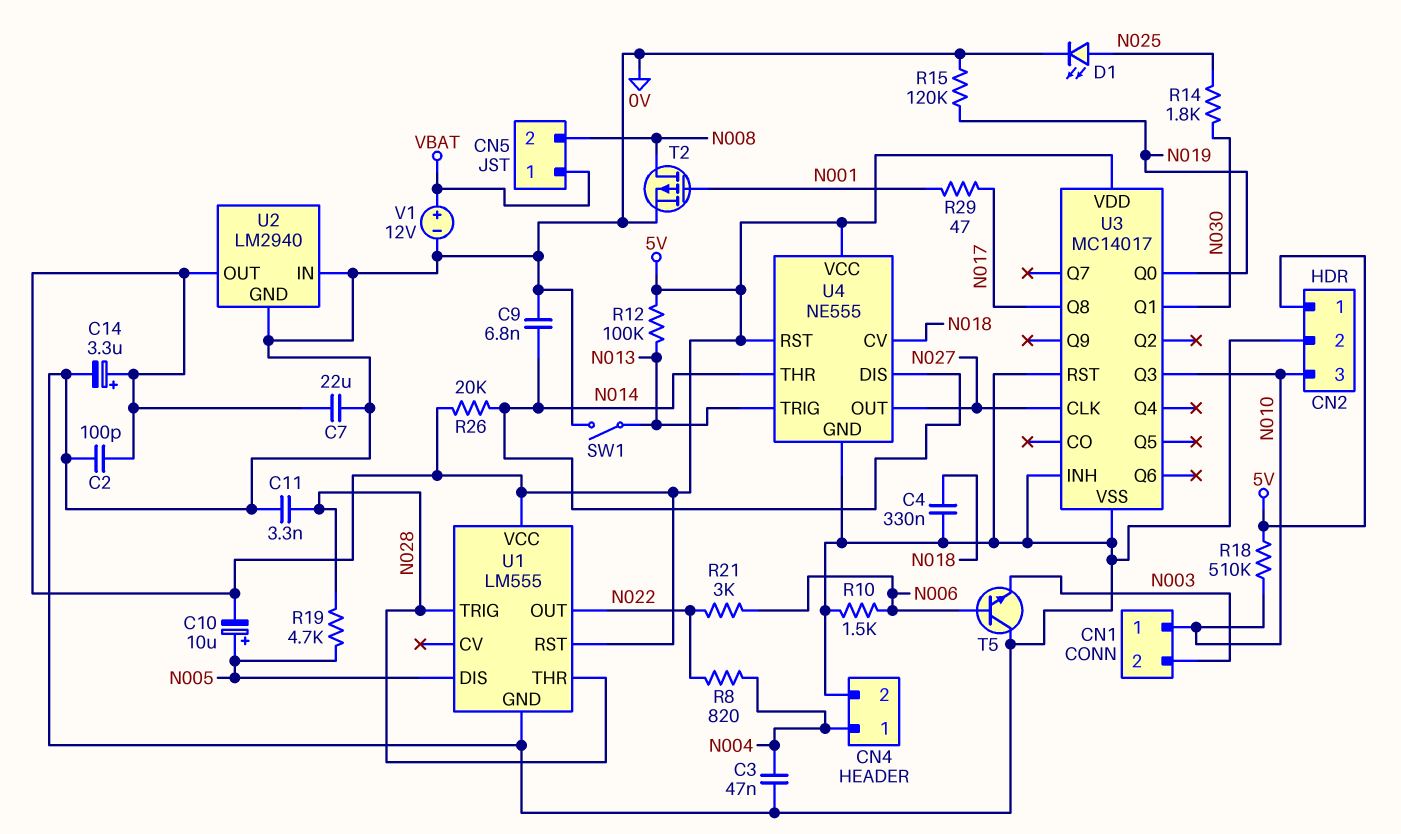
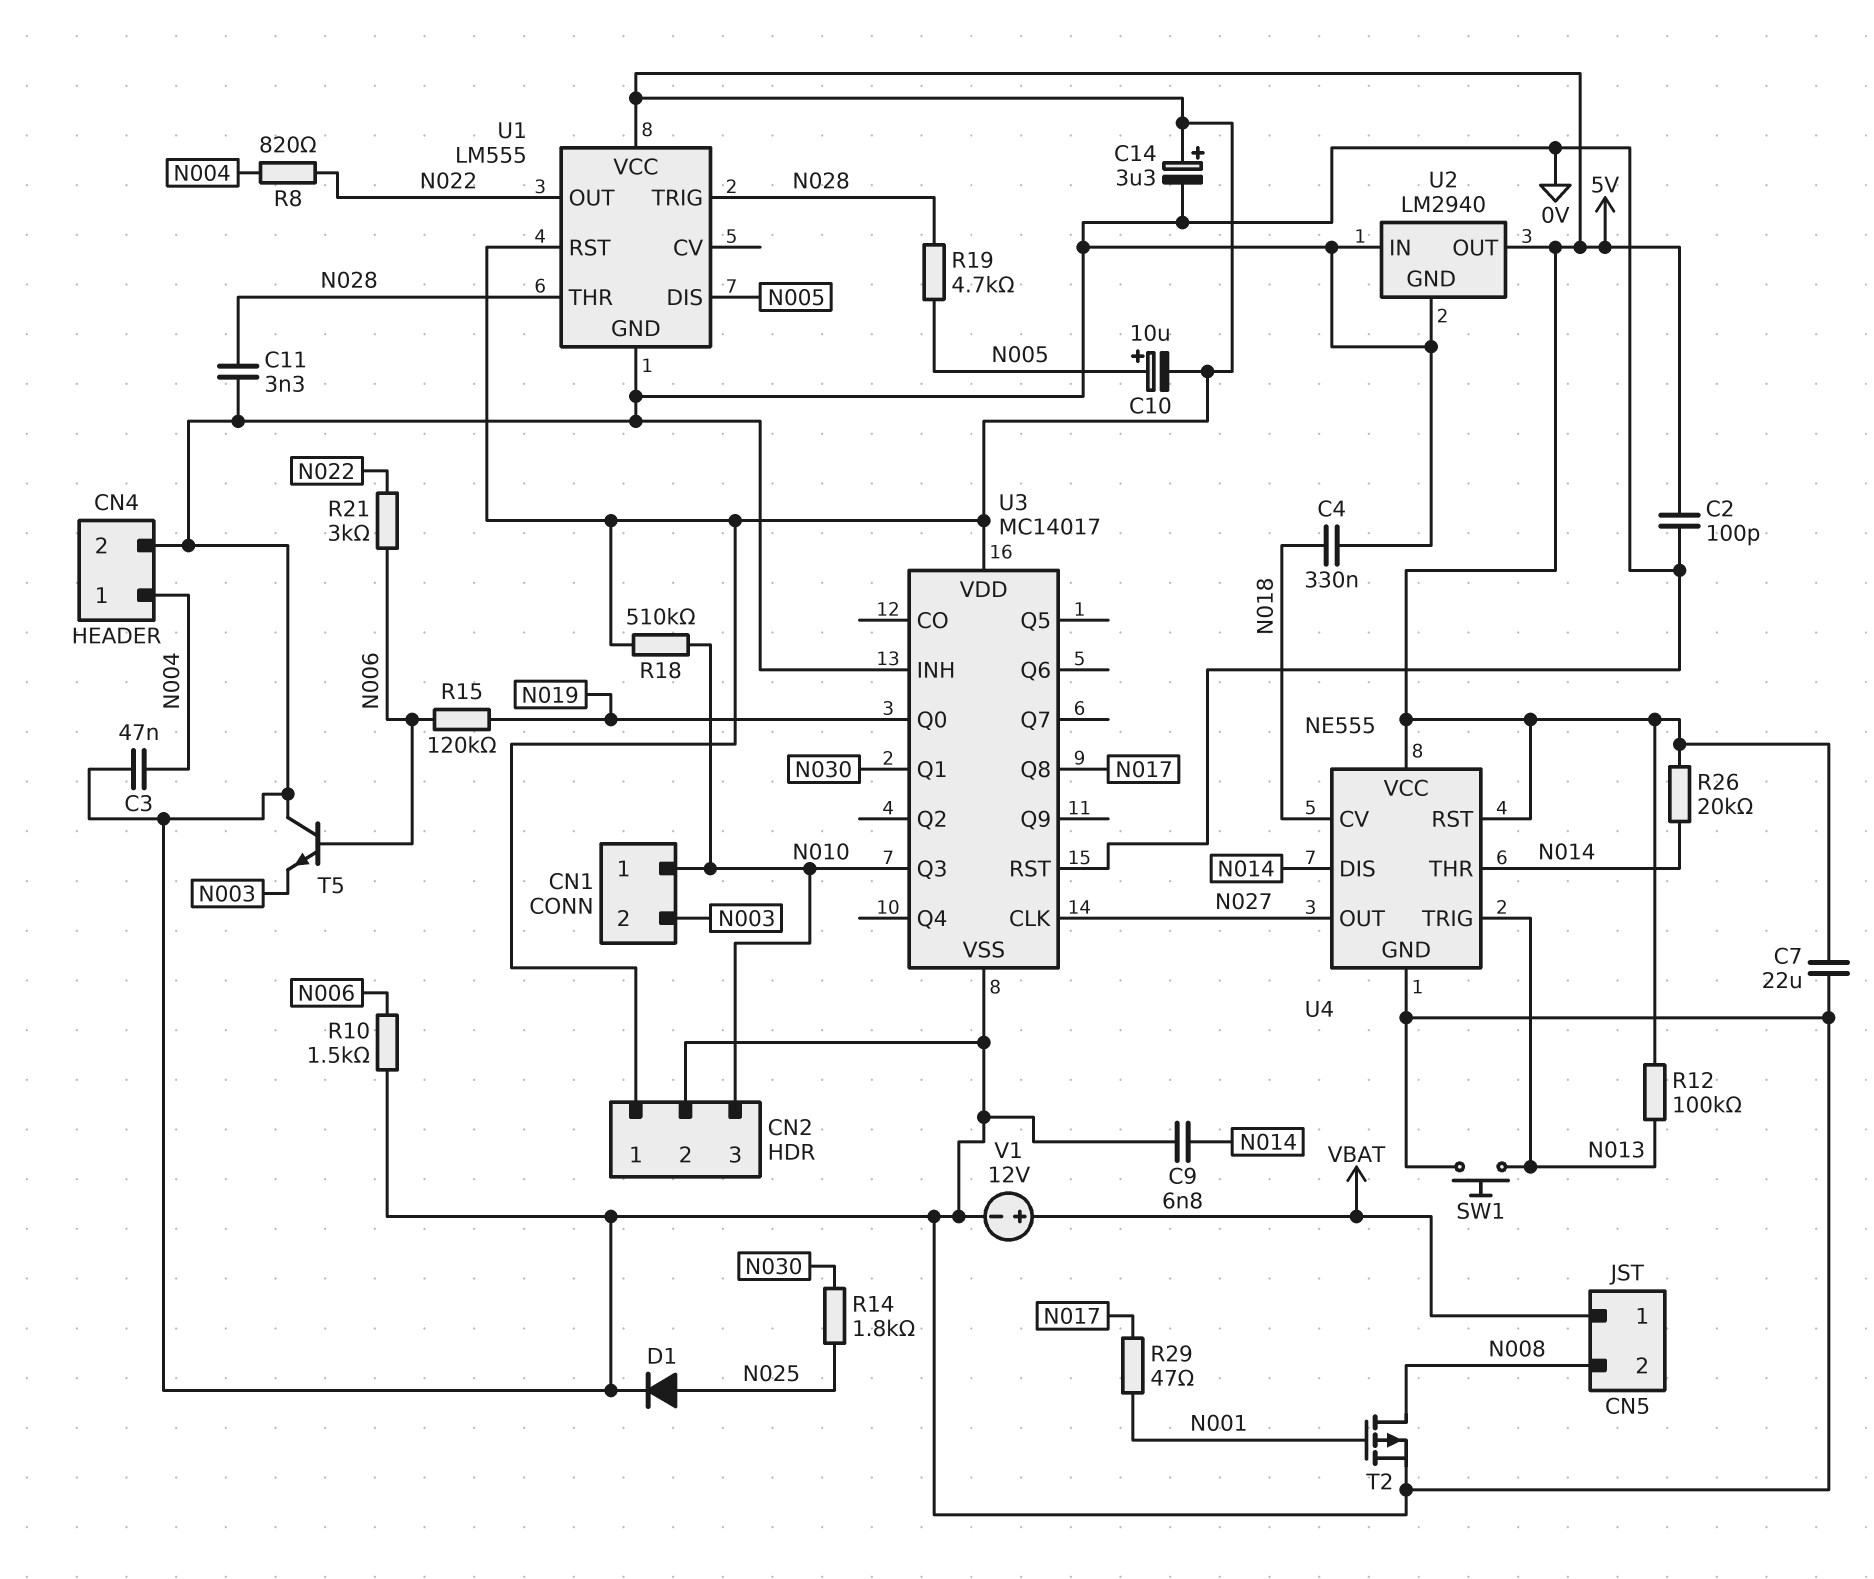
D1: LED (A N025, K 0V) -> diode (A N025, K 0V)
R15: 120k (0V, N019) -> 120k (N006, N019)
SW1: switch (0V, N013) -> button (0V, N013)

